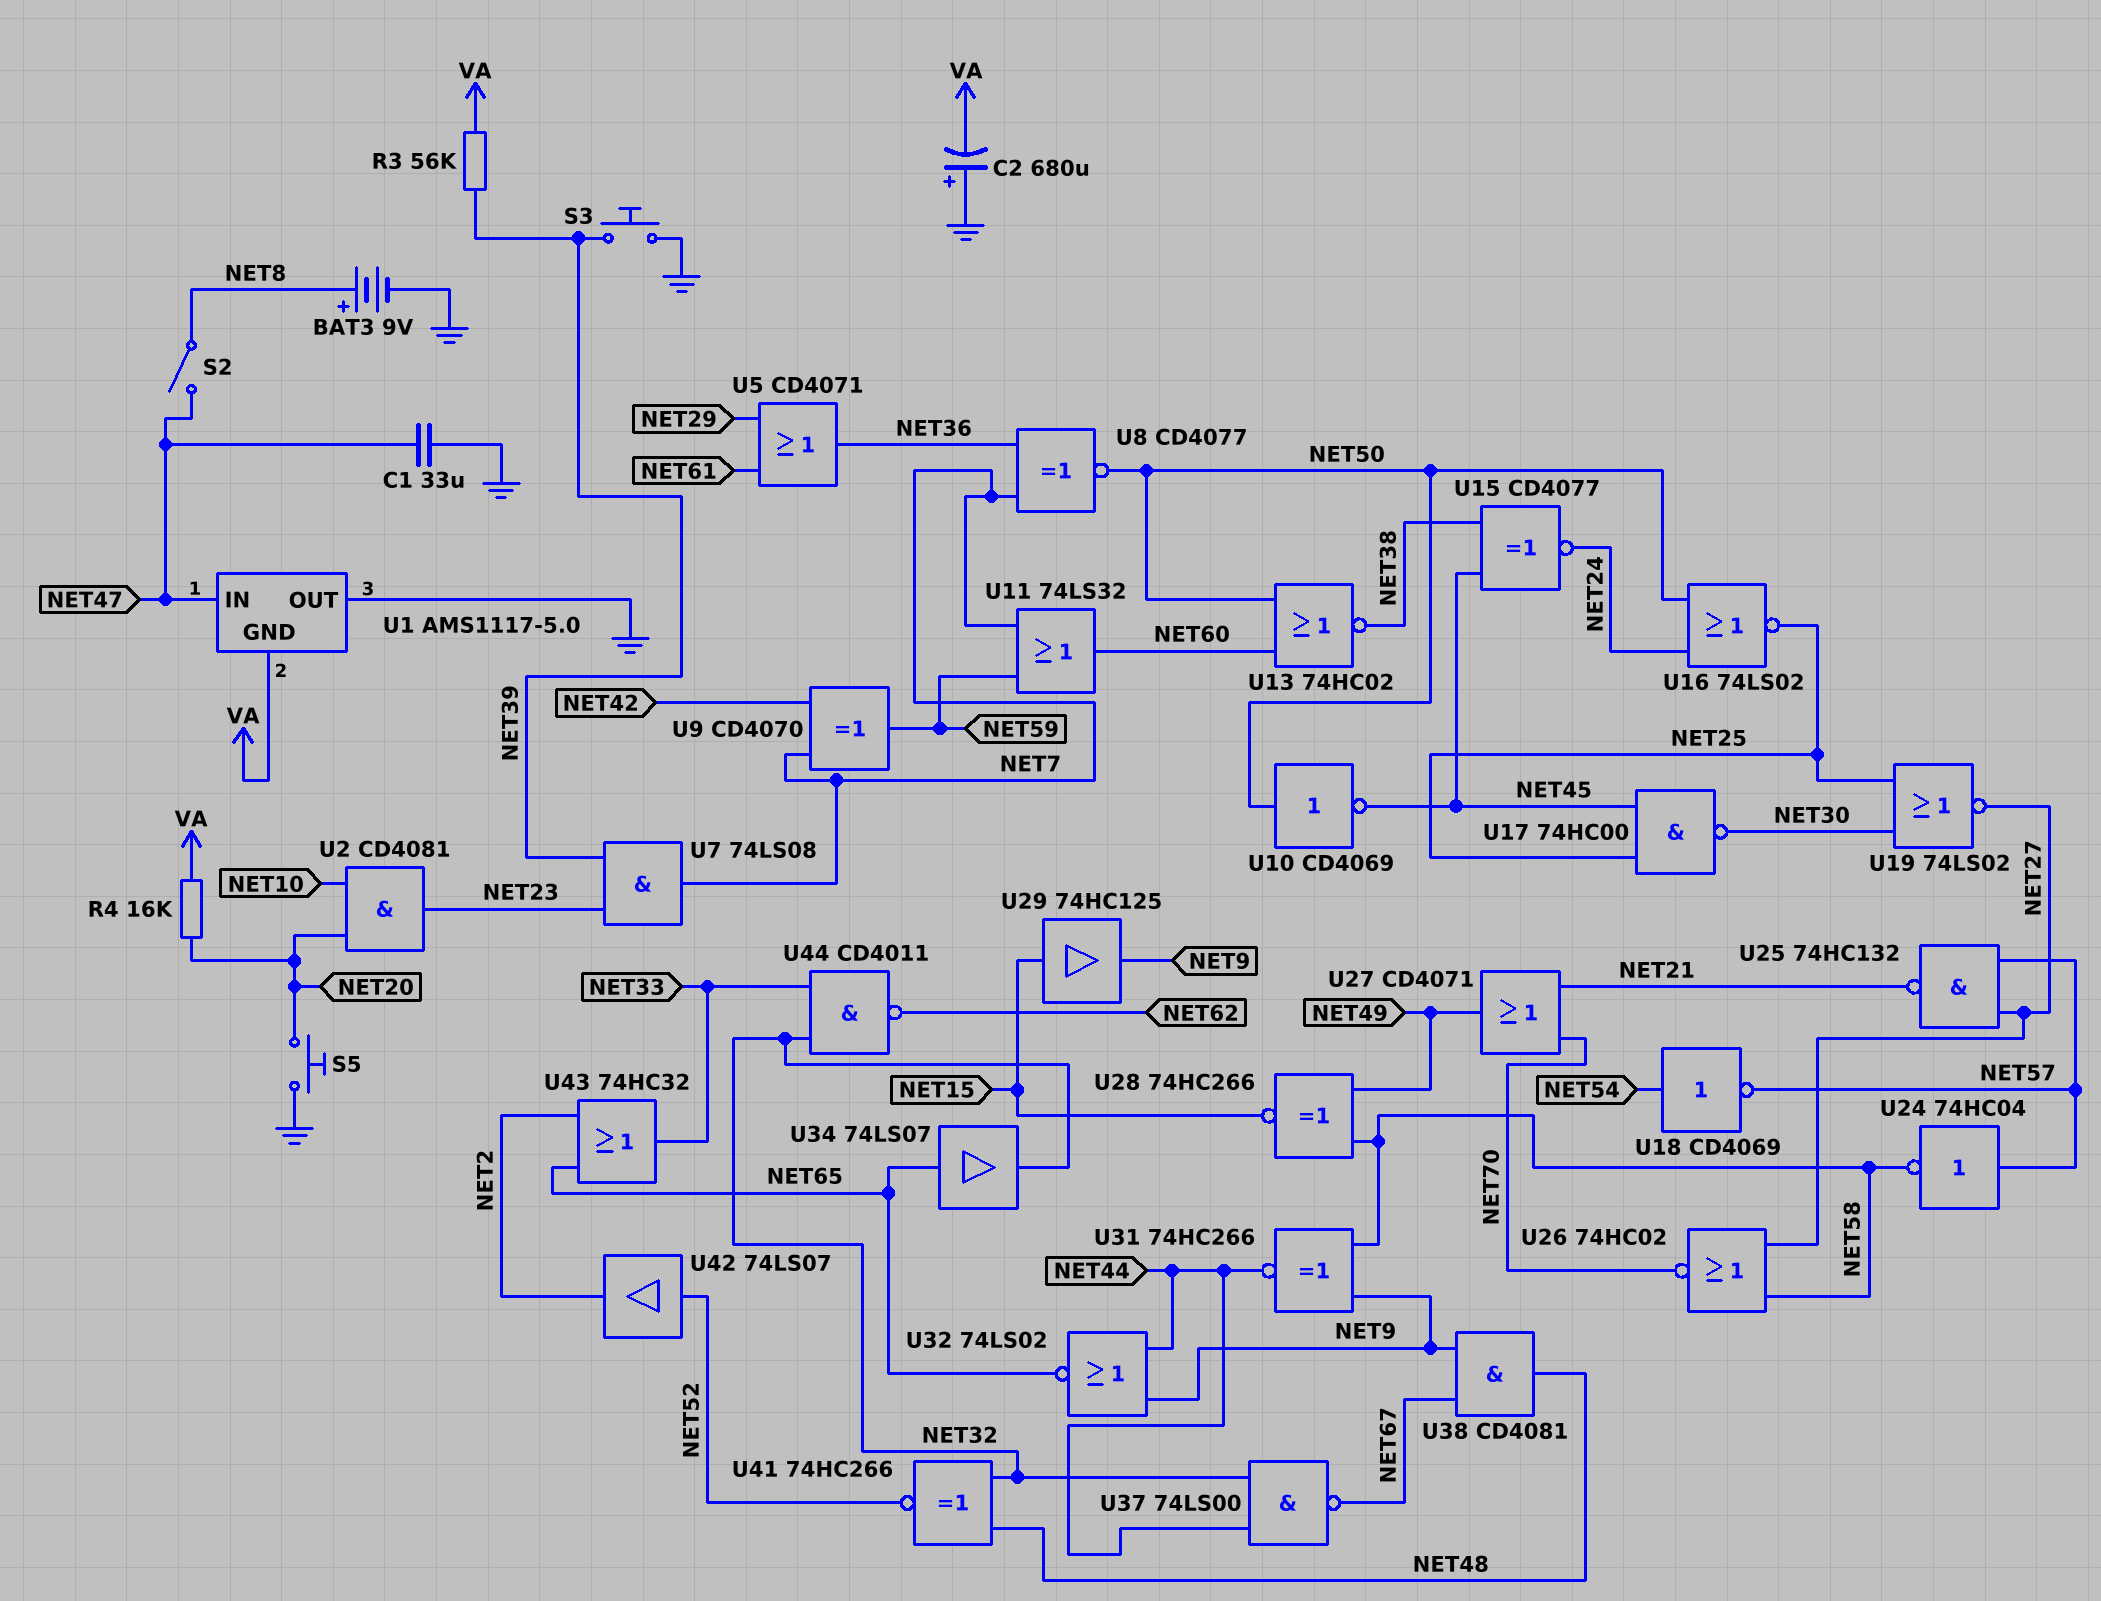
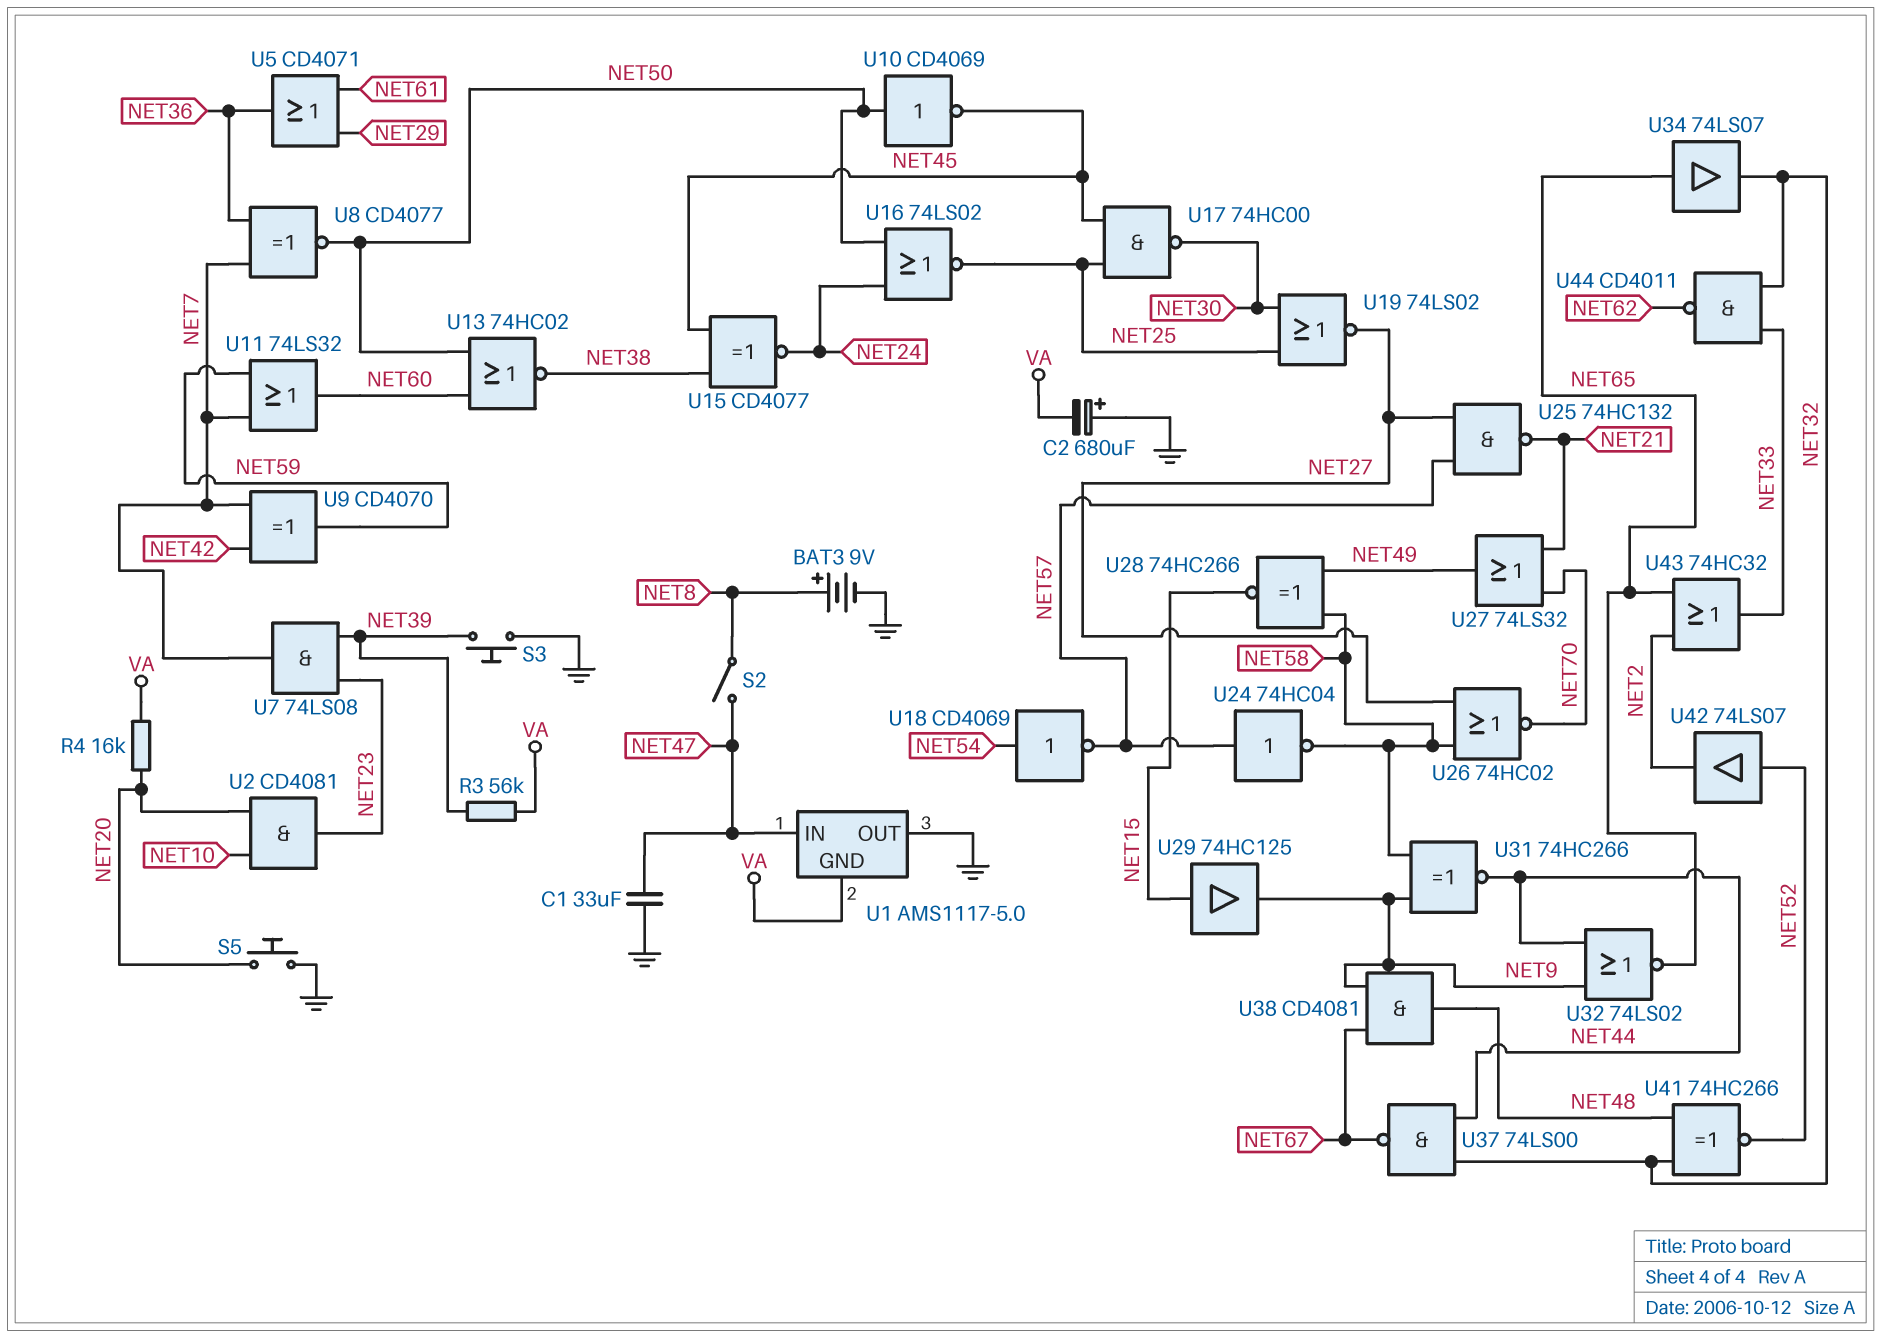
U27: OR CD4071 (in NET21, in NET70, out NET49) -> OR 74LS32 (in NET21, in NET70, out NET49)

